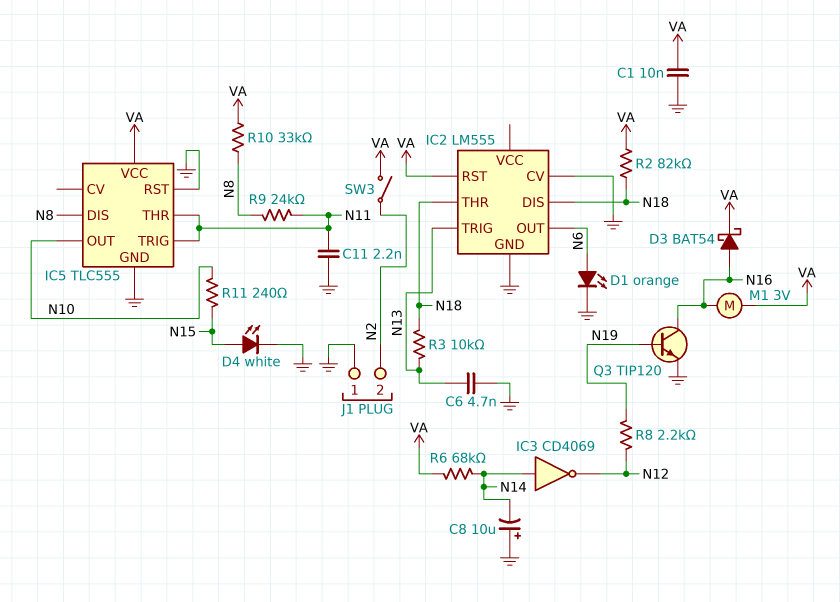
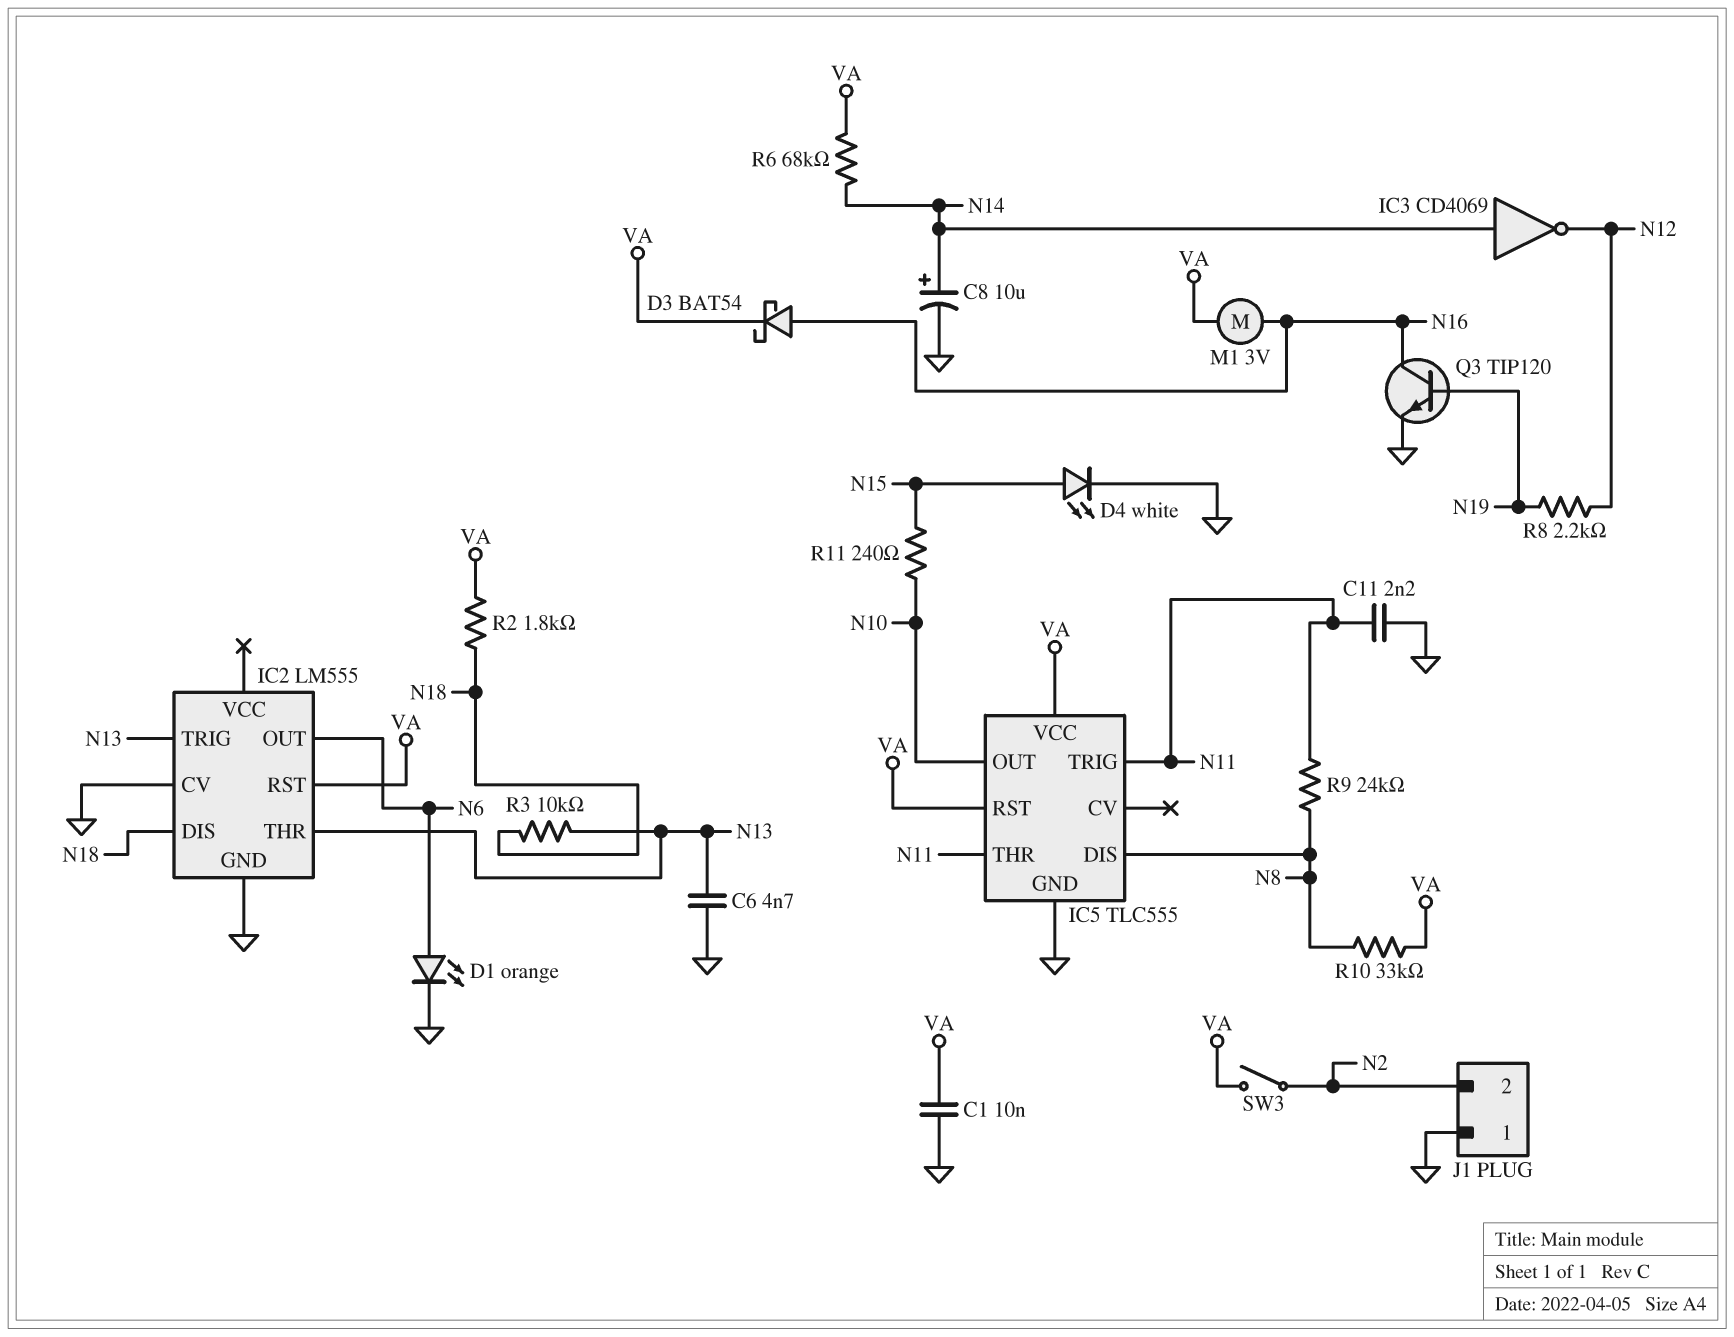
C8: 10uF (plus GND, minus N14) -> 10uF (plus N14, minus GND)
IC2 pin THR: N18 -> N13
IC5 pin RST: GND -> VA
R2: 82k (N18, VA) -> 1.8k (N18, VA)

